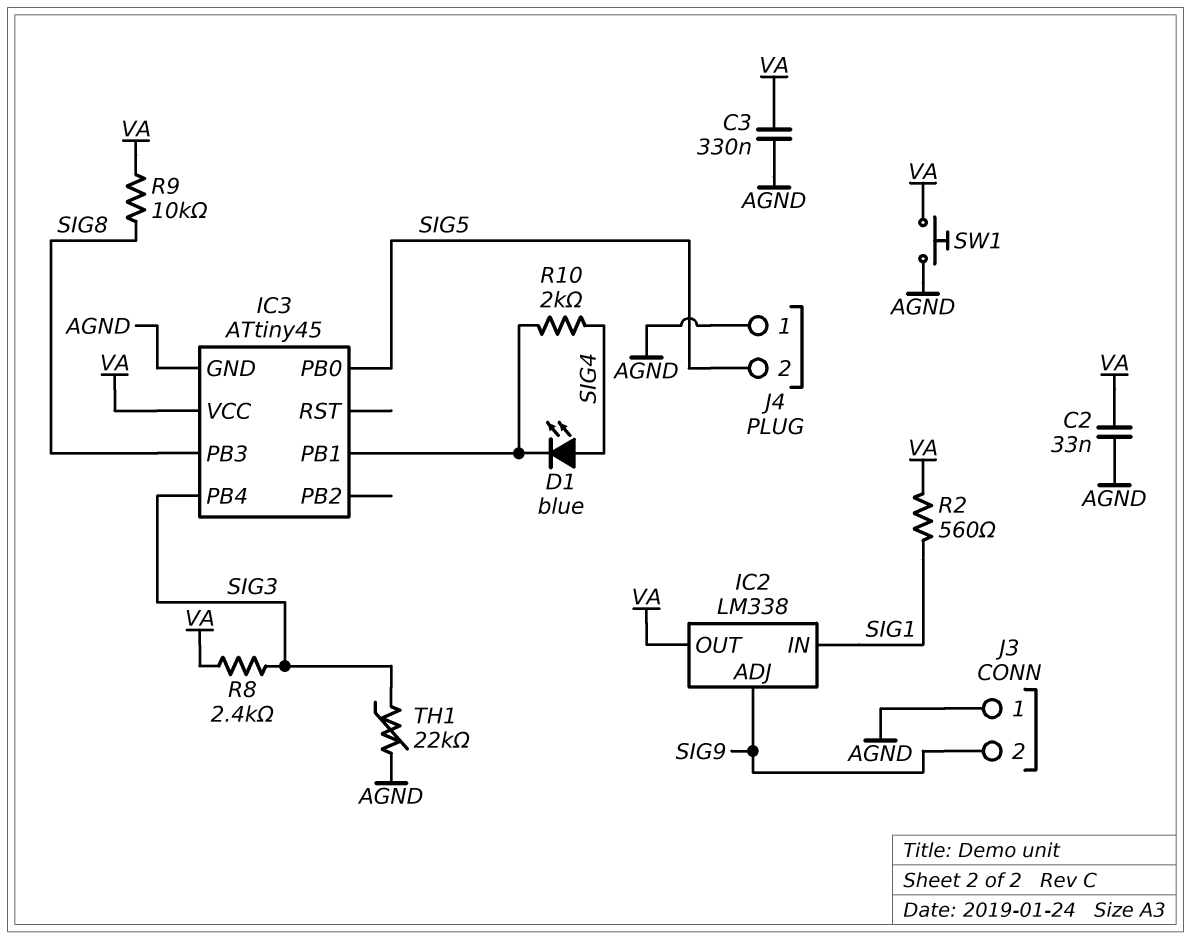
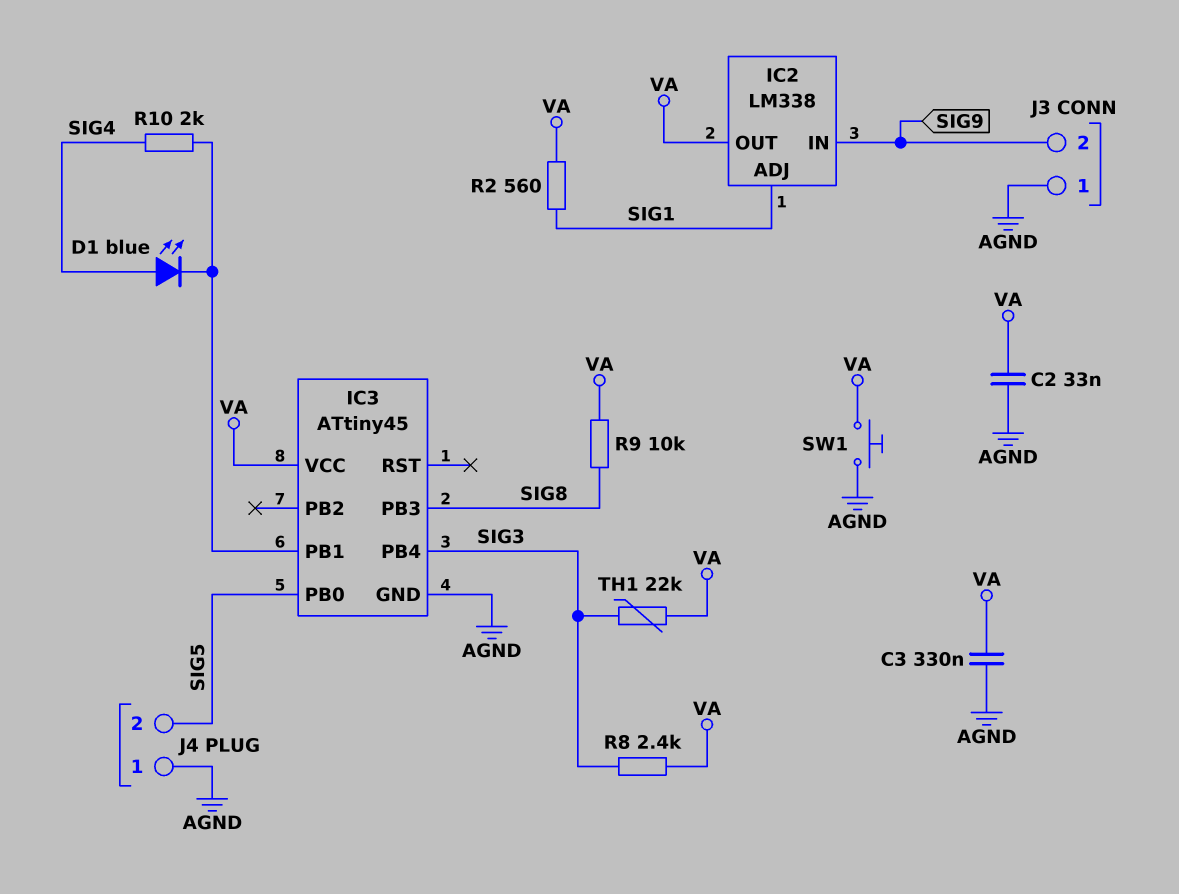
IC2 pin ADJ: SIG9 -> SIG1
IC2 pin IN: SIG1 -> SIG9
TH1: 22k (AGND, SIG3) -> 22k (SIG3, VA)

